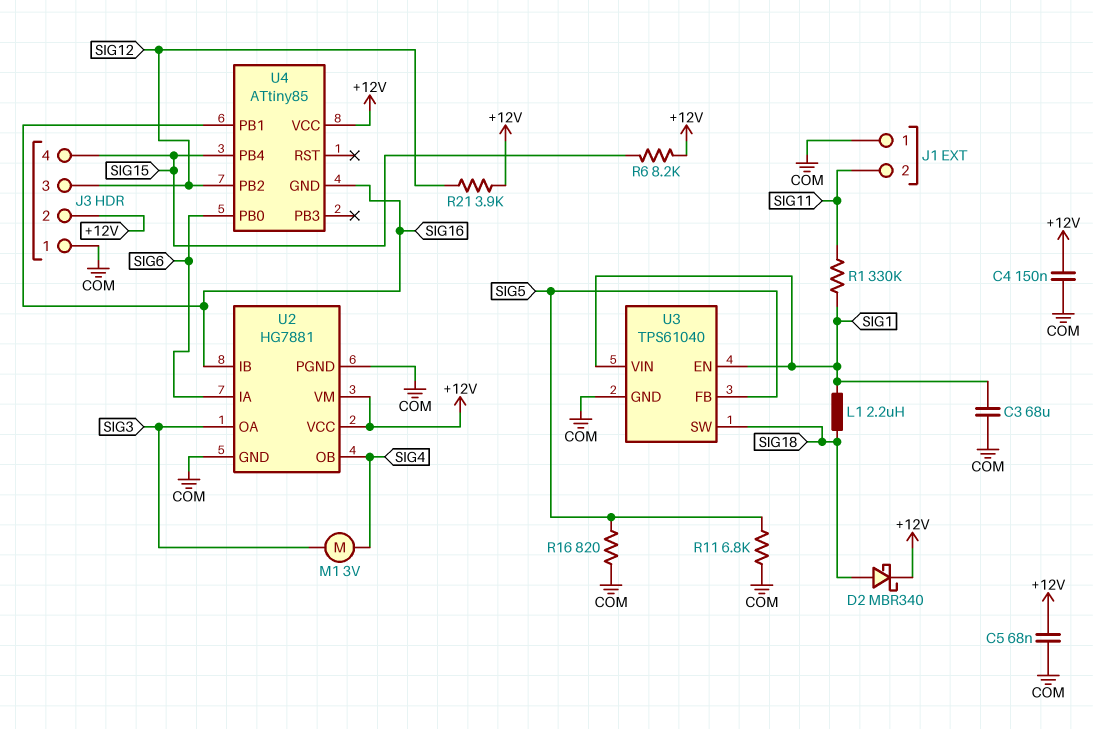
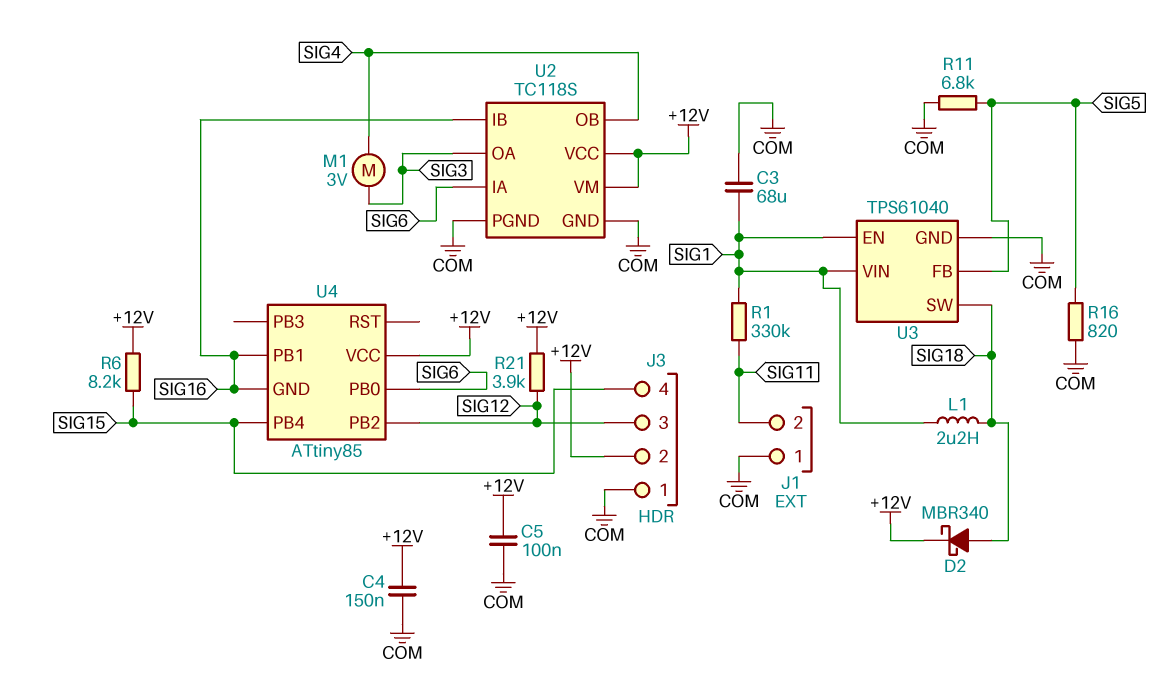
C5: 68nF (+12V, COM) -> 100nF (+12V, COM)
U2: HG7881 -> TC118S

